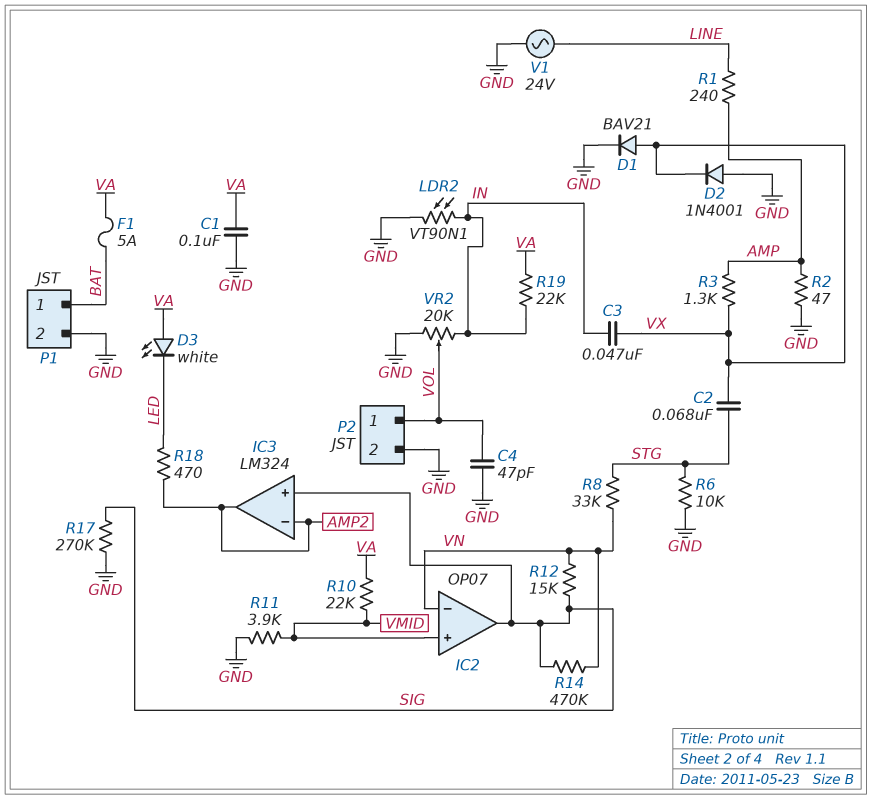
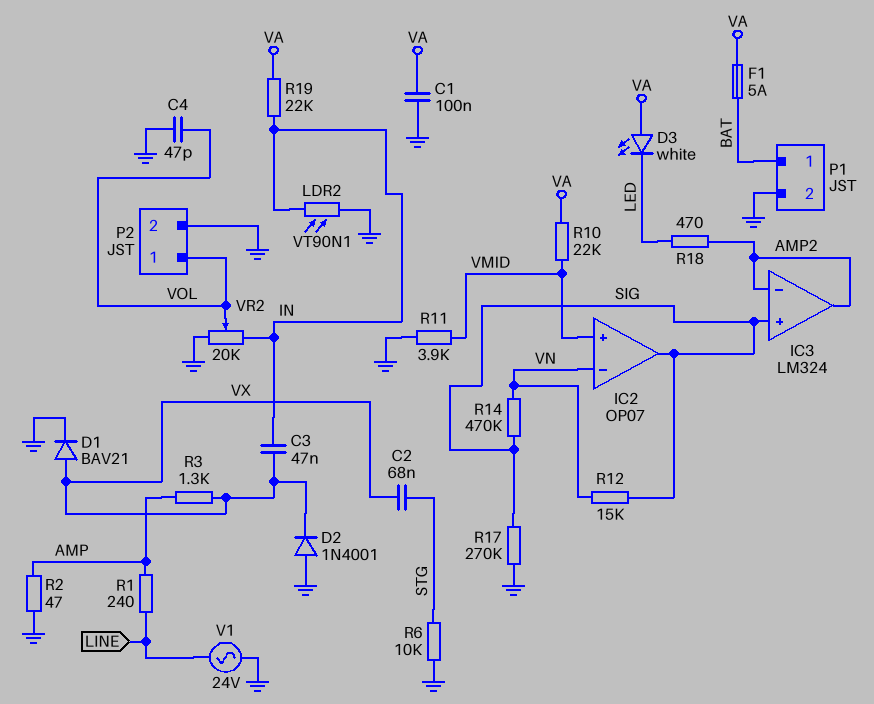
R8: 33k (STG, VN) -> none

